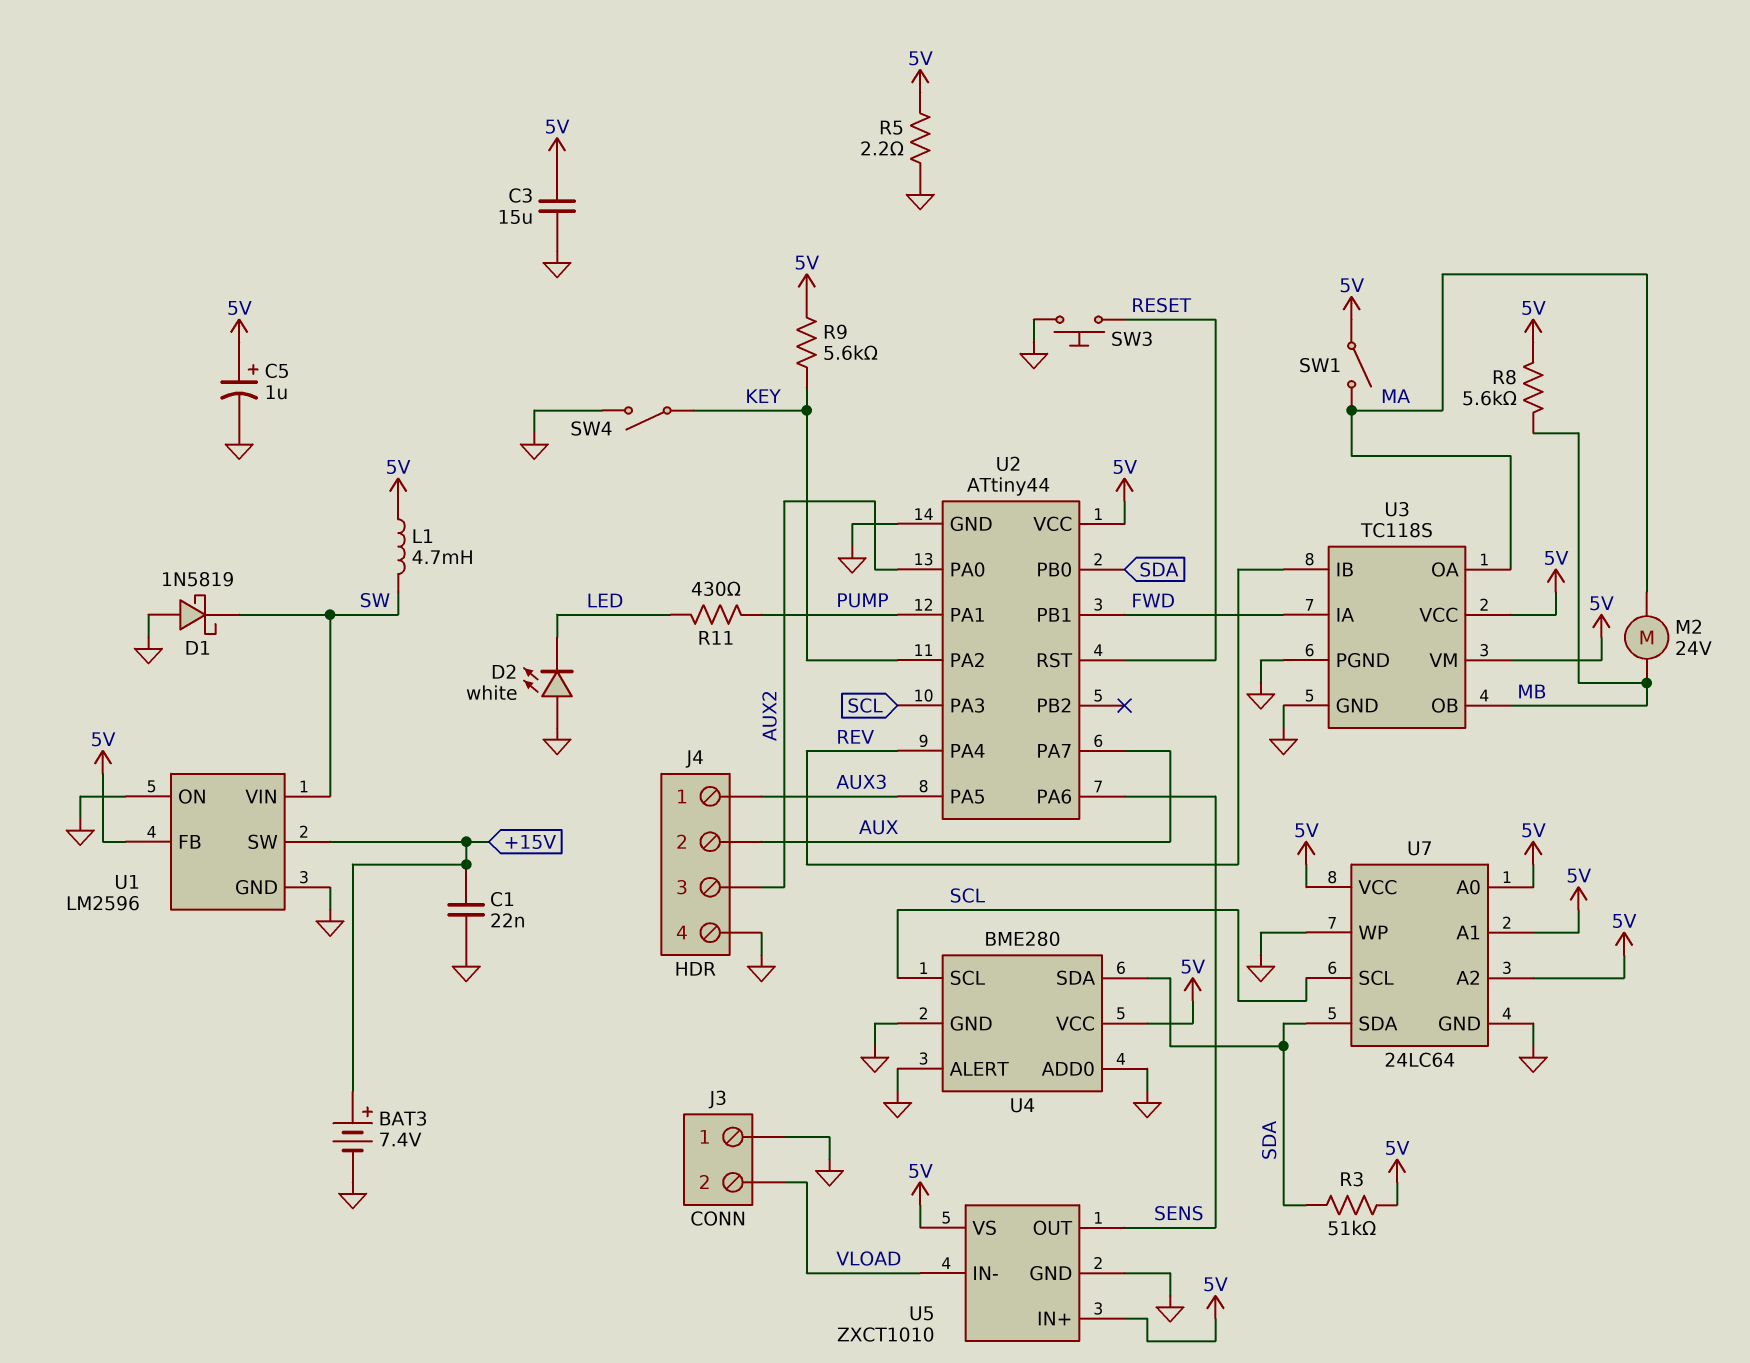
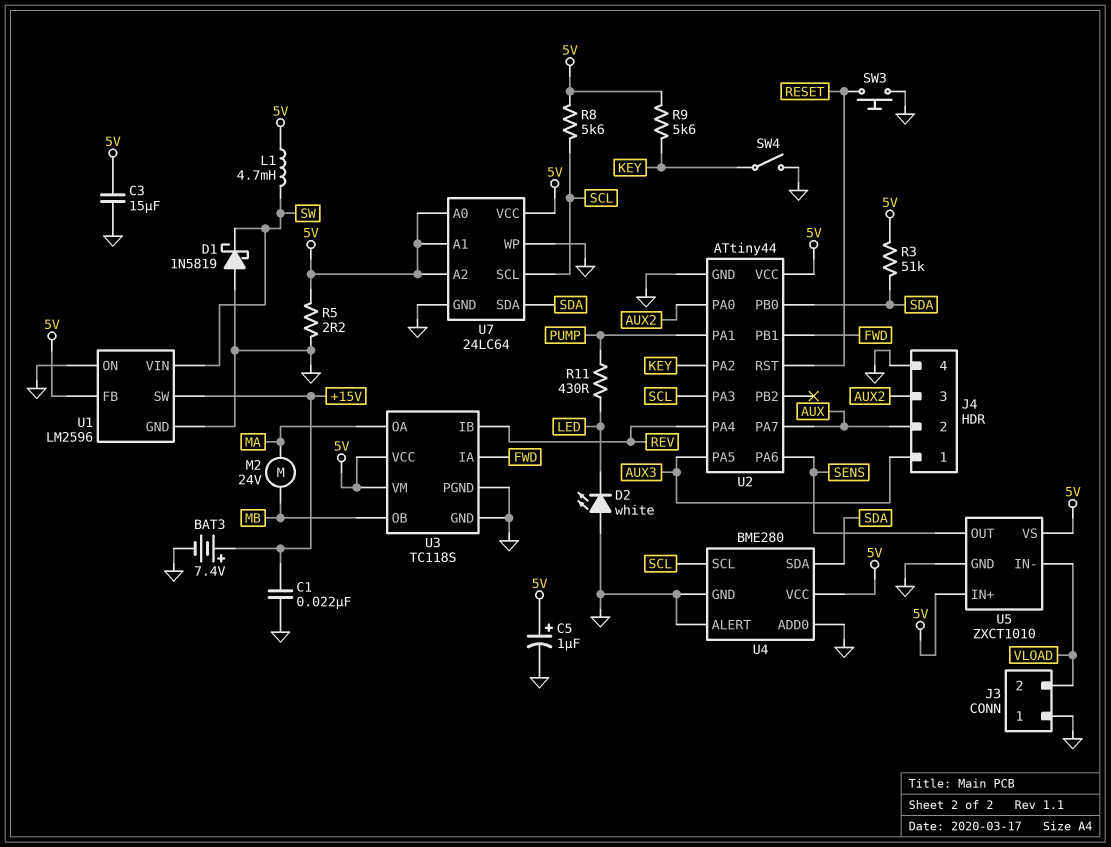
R8: 5.6k (5V, MB) -> 5.6k (5V, SCL)
SW1: switch (5V, MA) -> none

